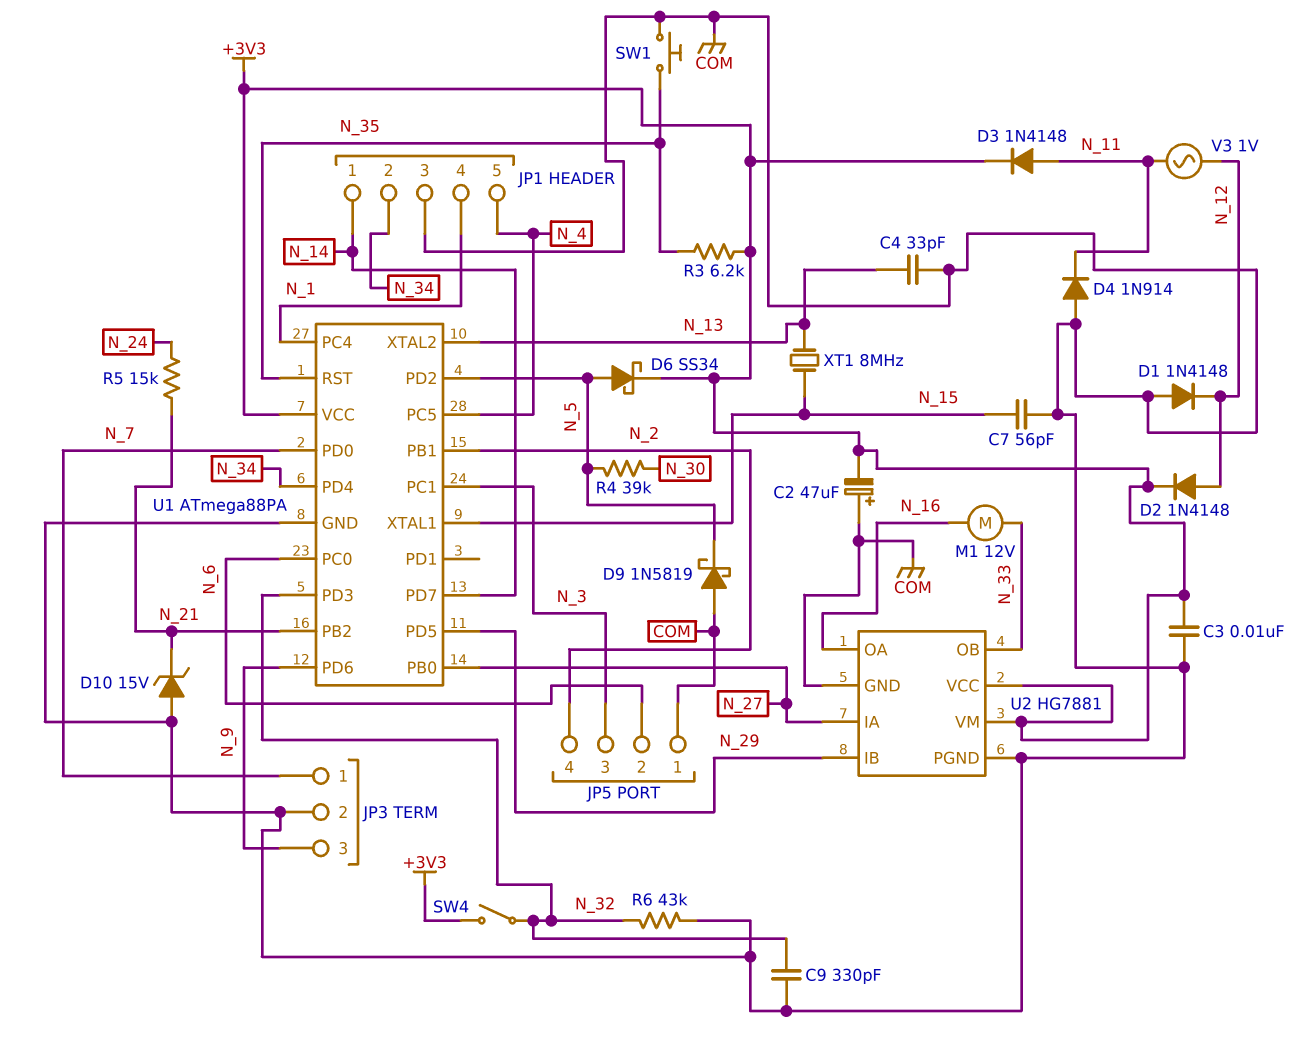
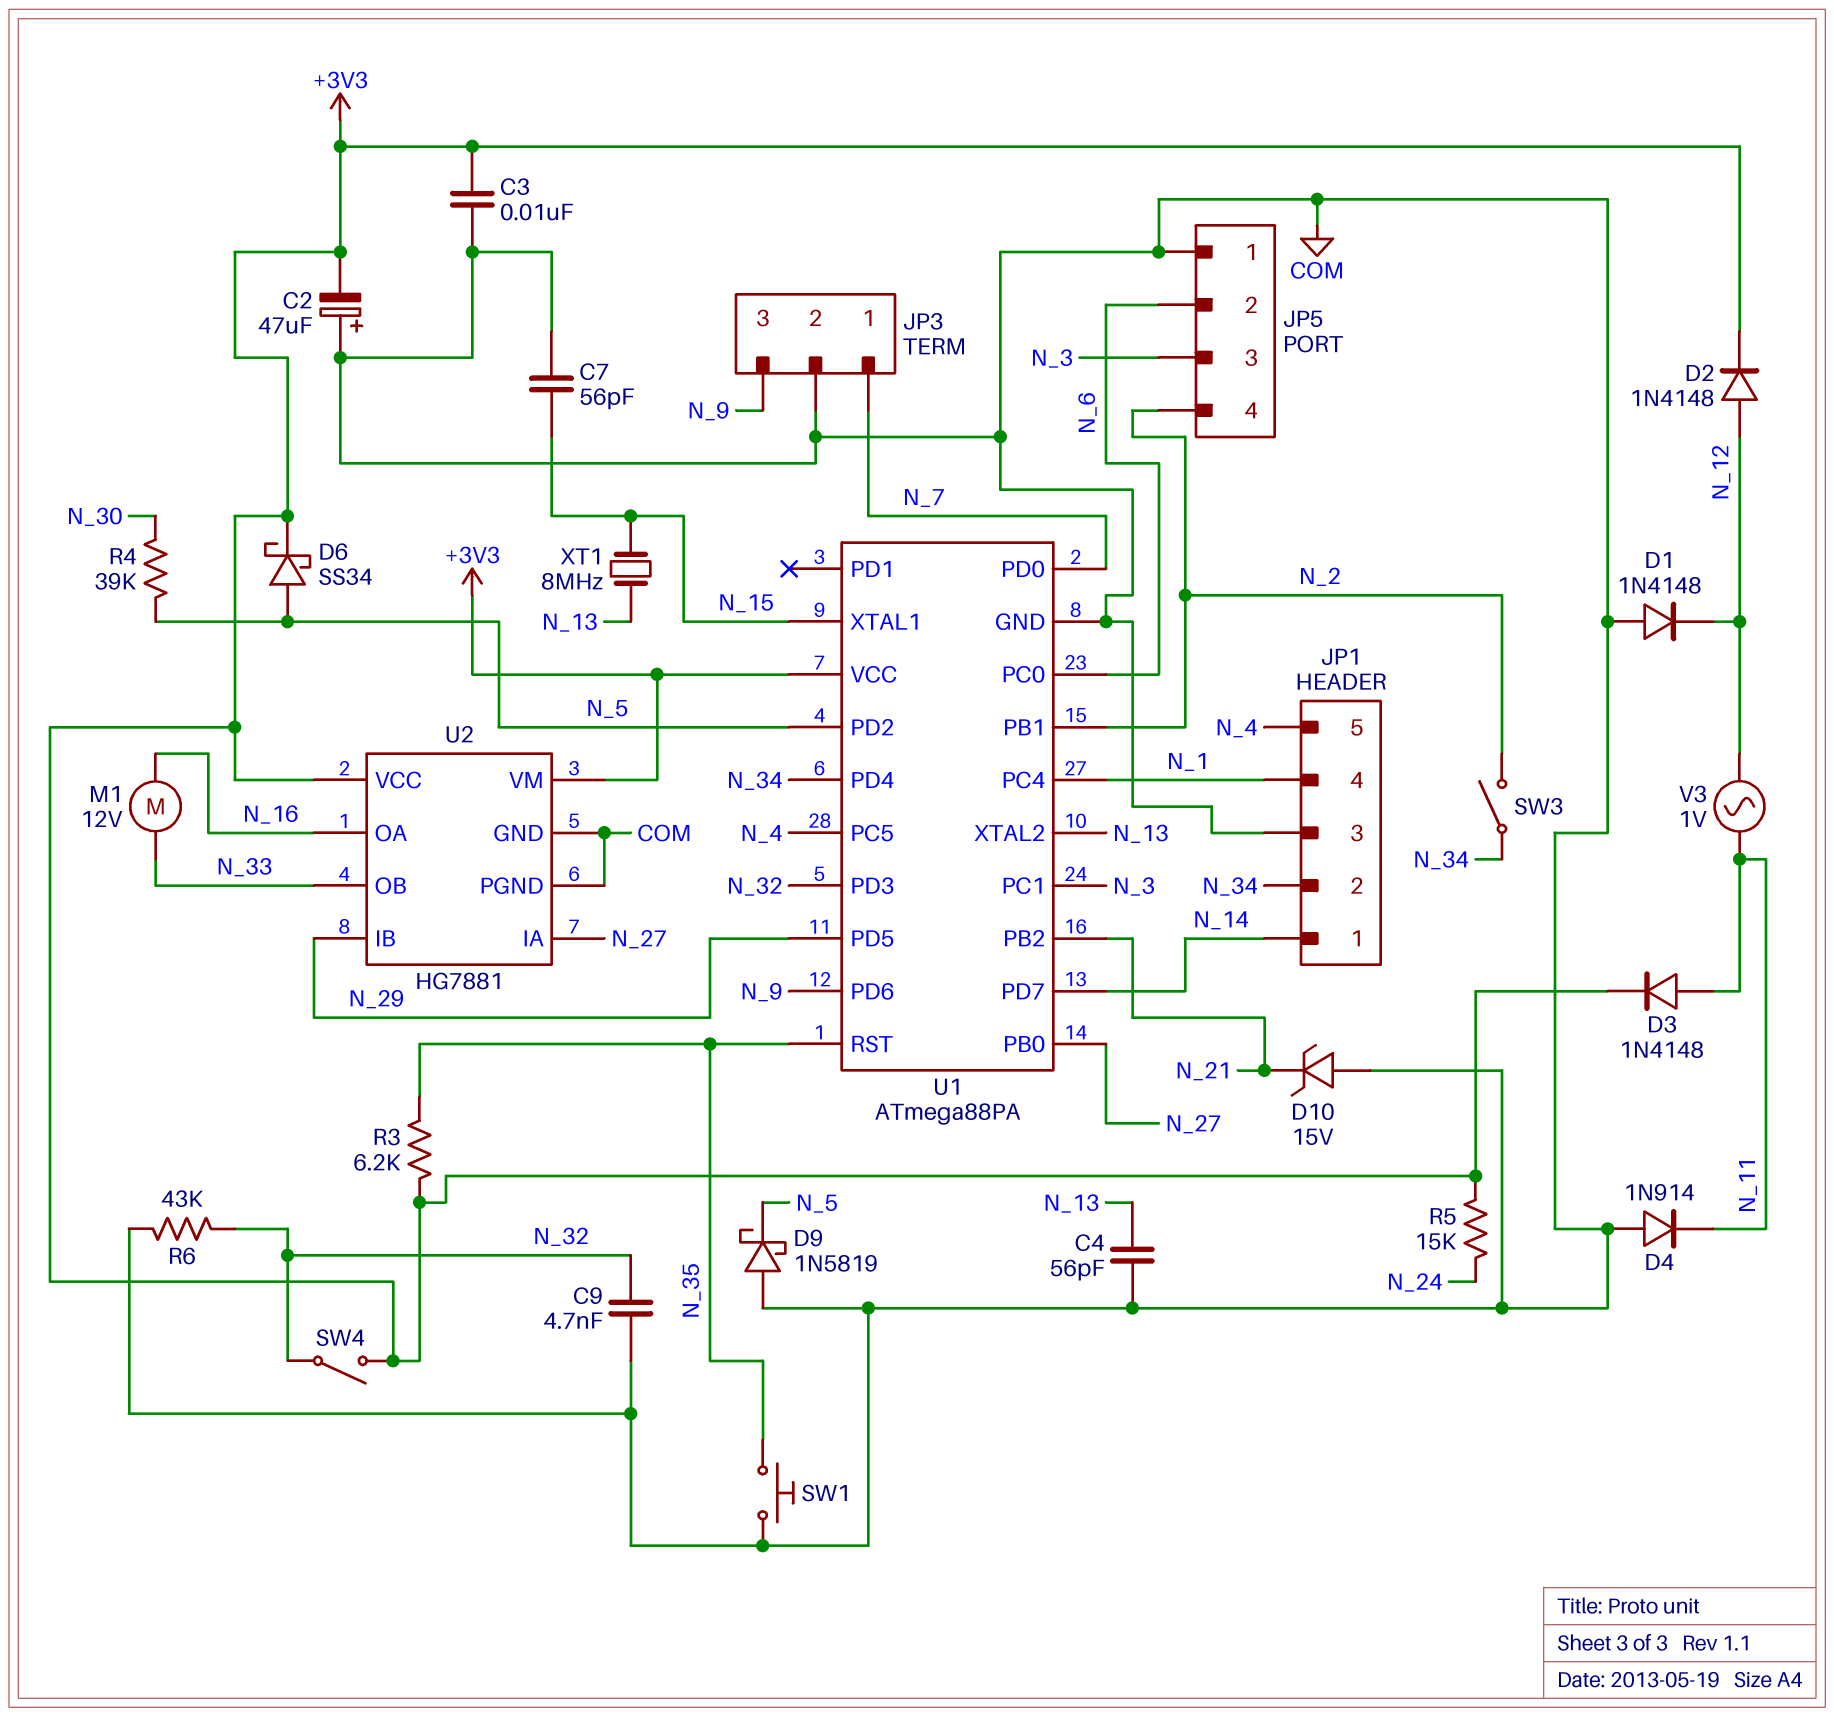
C4: 33pF (COM, N_13) -> 56pF (COM, N_13)
C9: 330pF (COM, N_32) -> 4.7nF (COM, N_32)
R5: 15k (N_21, N_24) -> 15k (+3V3, N_24)
SW3: none -> switch (N_2, N_34)

